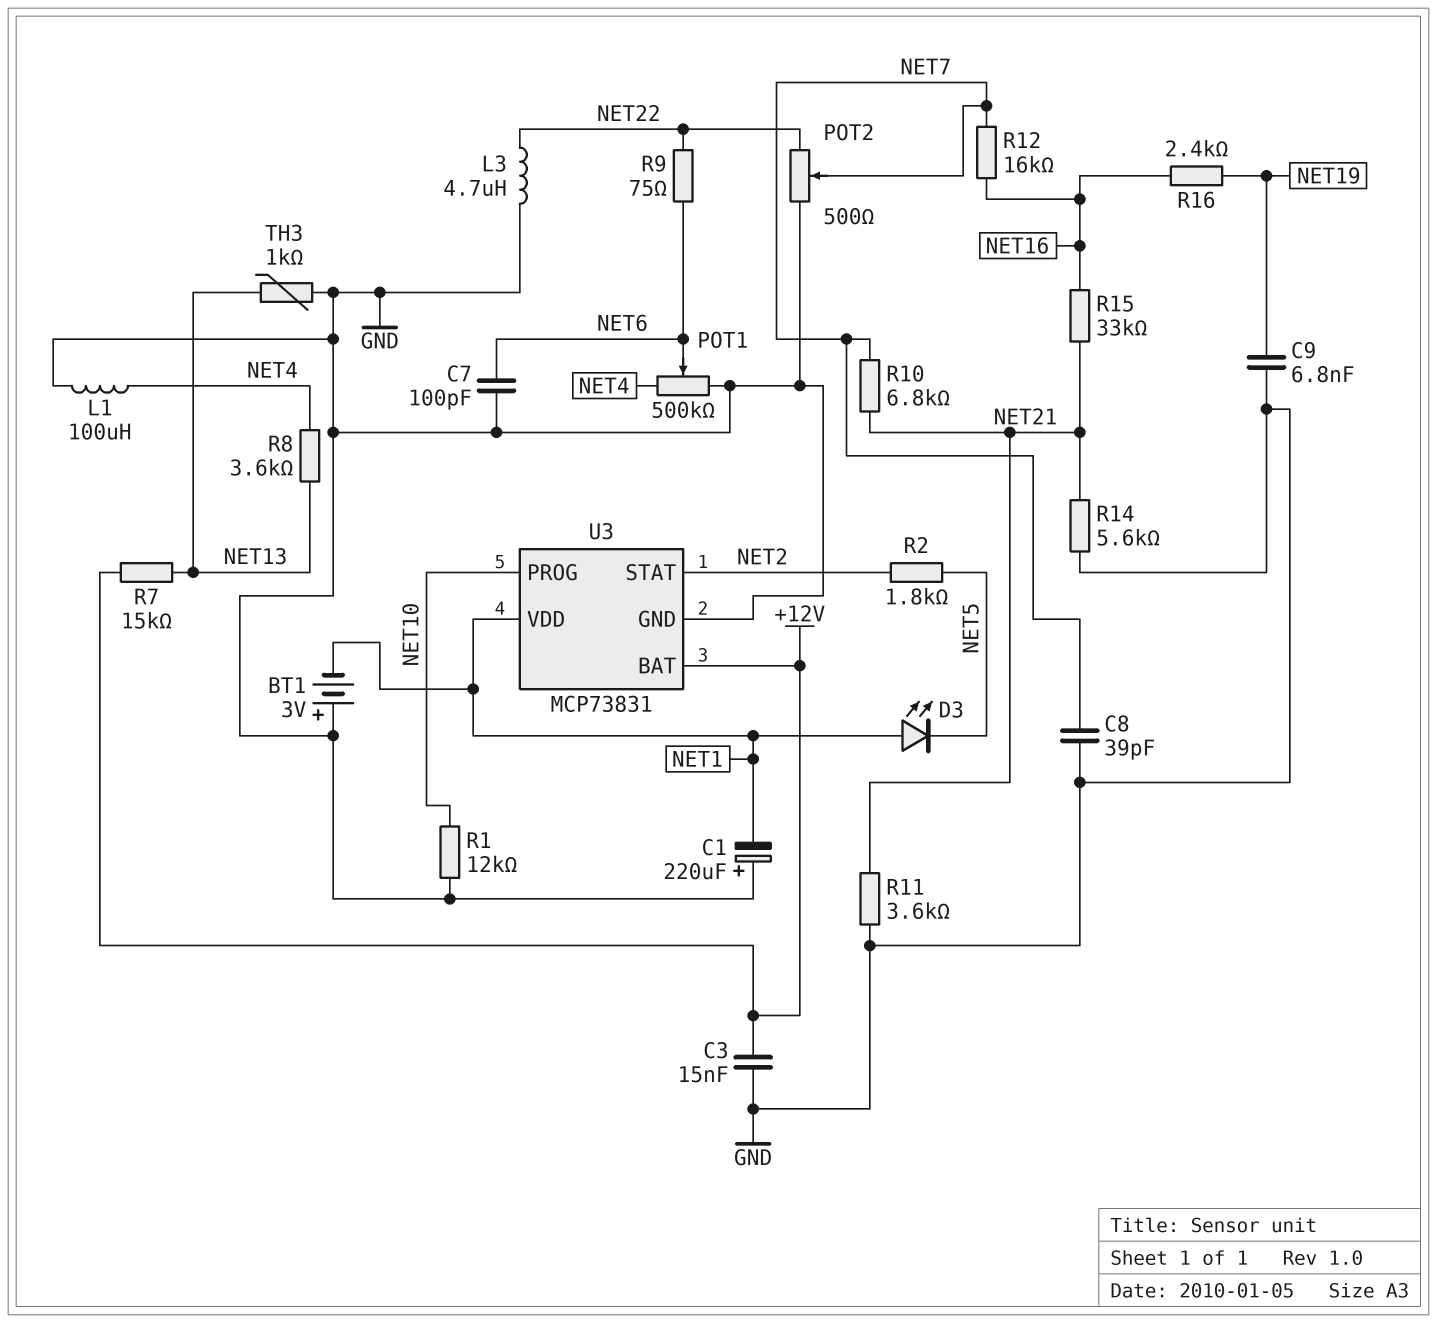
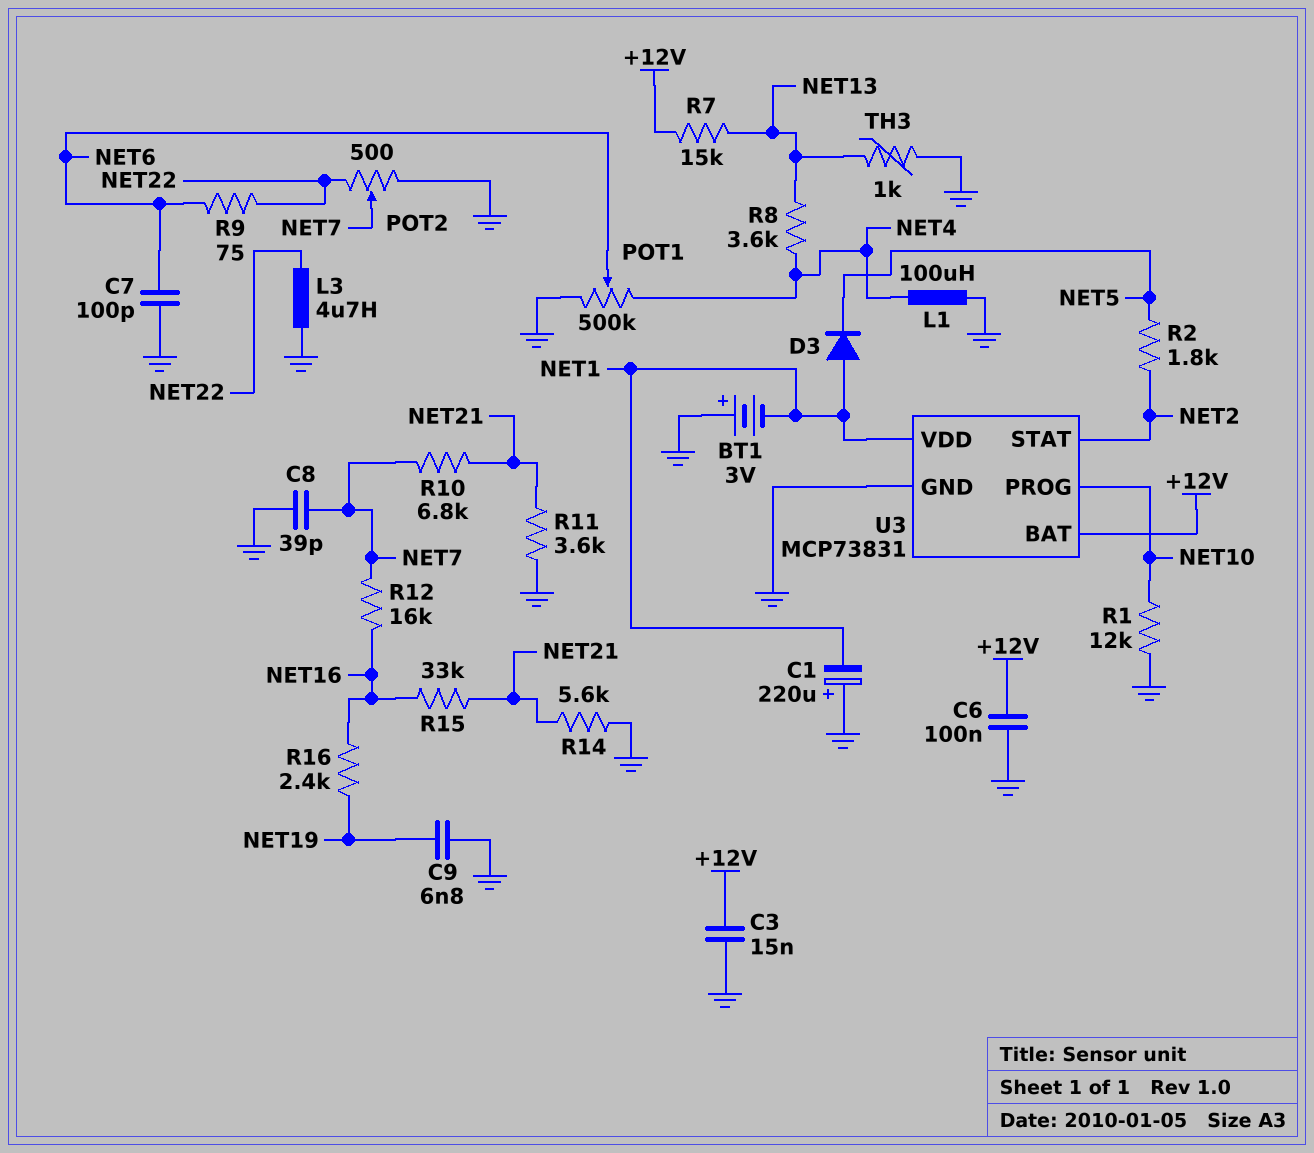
C6: none -> 100nF (+12V, GND)
D3: LED (A NET1, K NET5) -> diode (A NET1, K NET5)

